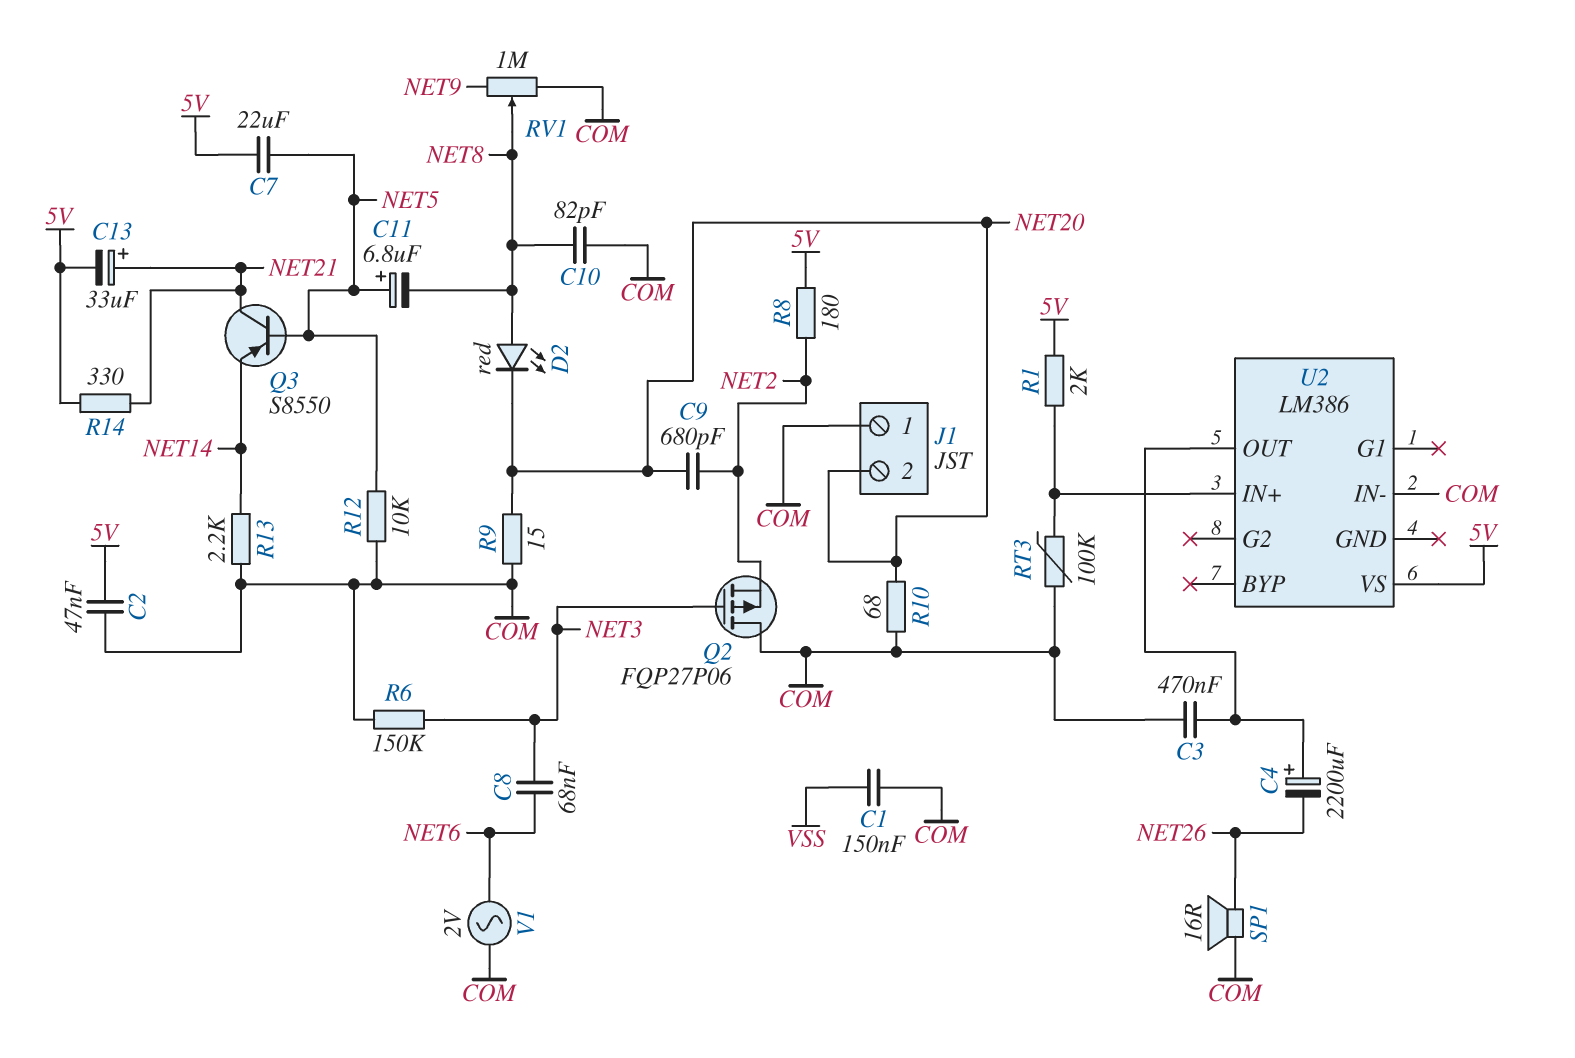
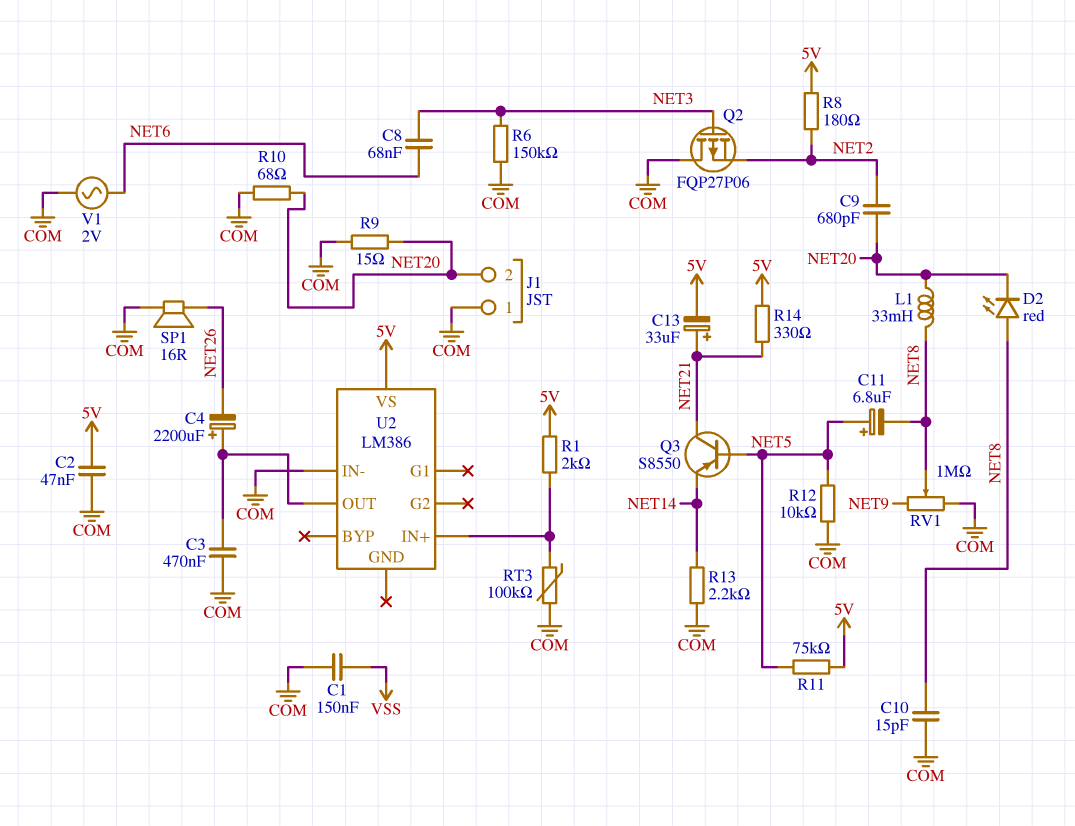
C7: 22uF (5V, NET5) -> none
C10: 82pF (COM, NET8) -> 15pF (COM, NET8)
L1: none -> 33mH (NET8, NET20)
R11: none -> 75k (5V, NET5)

